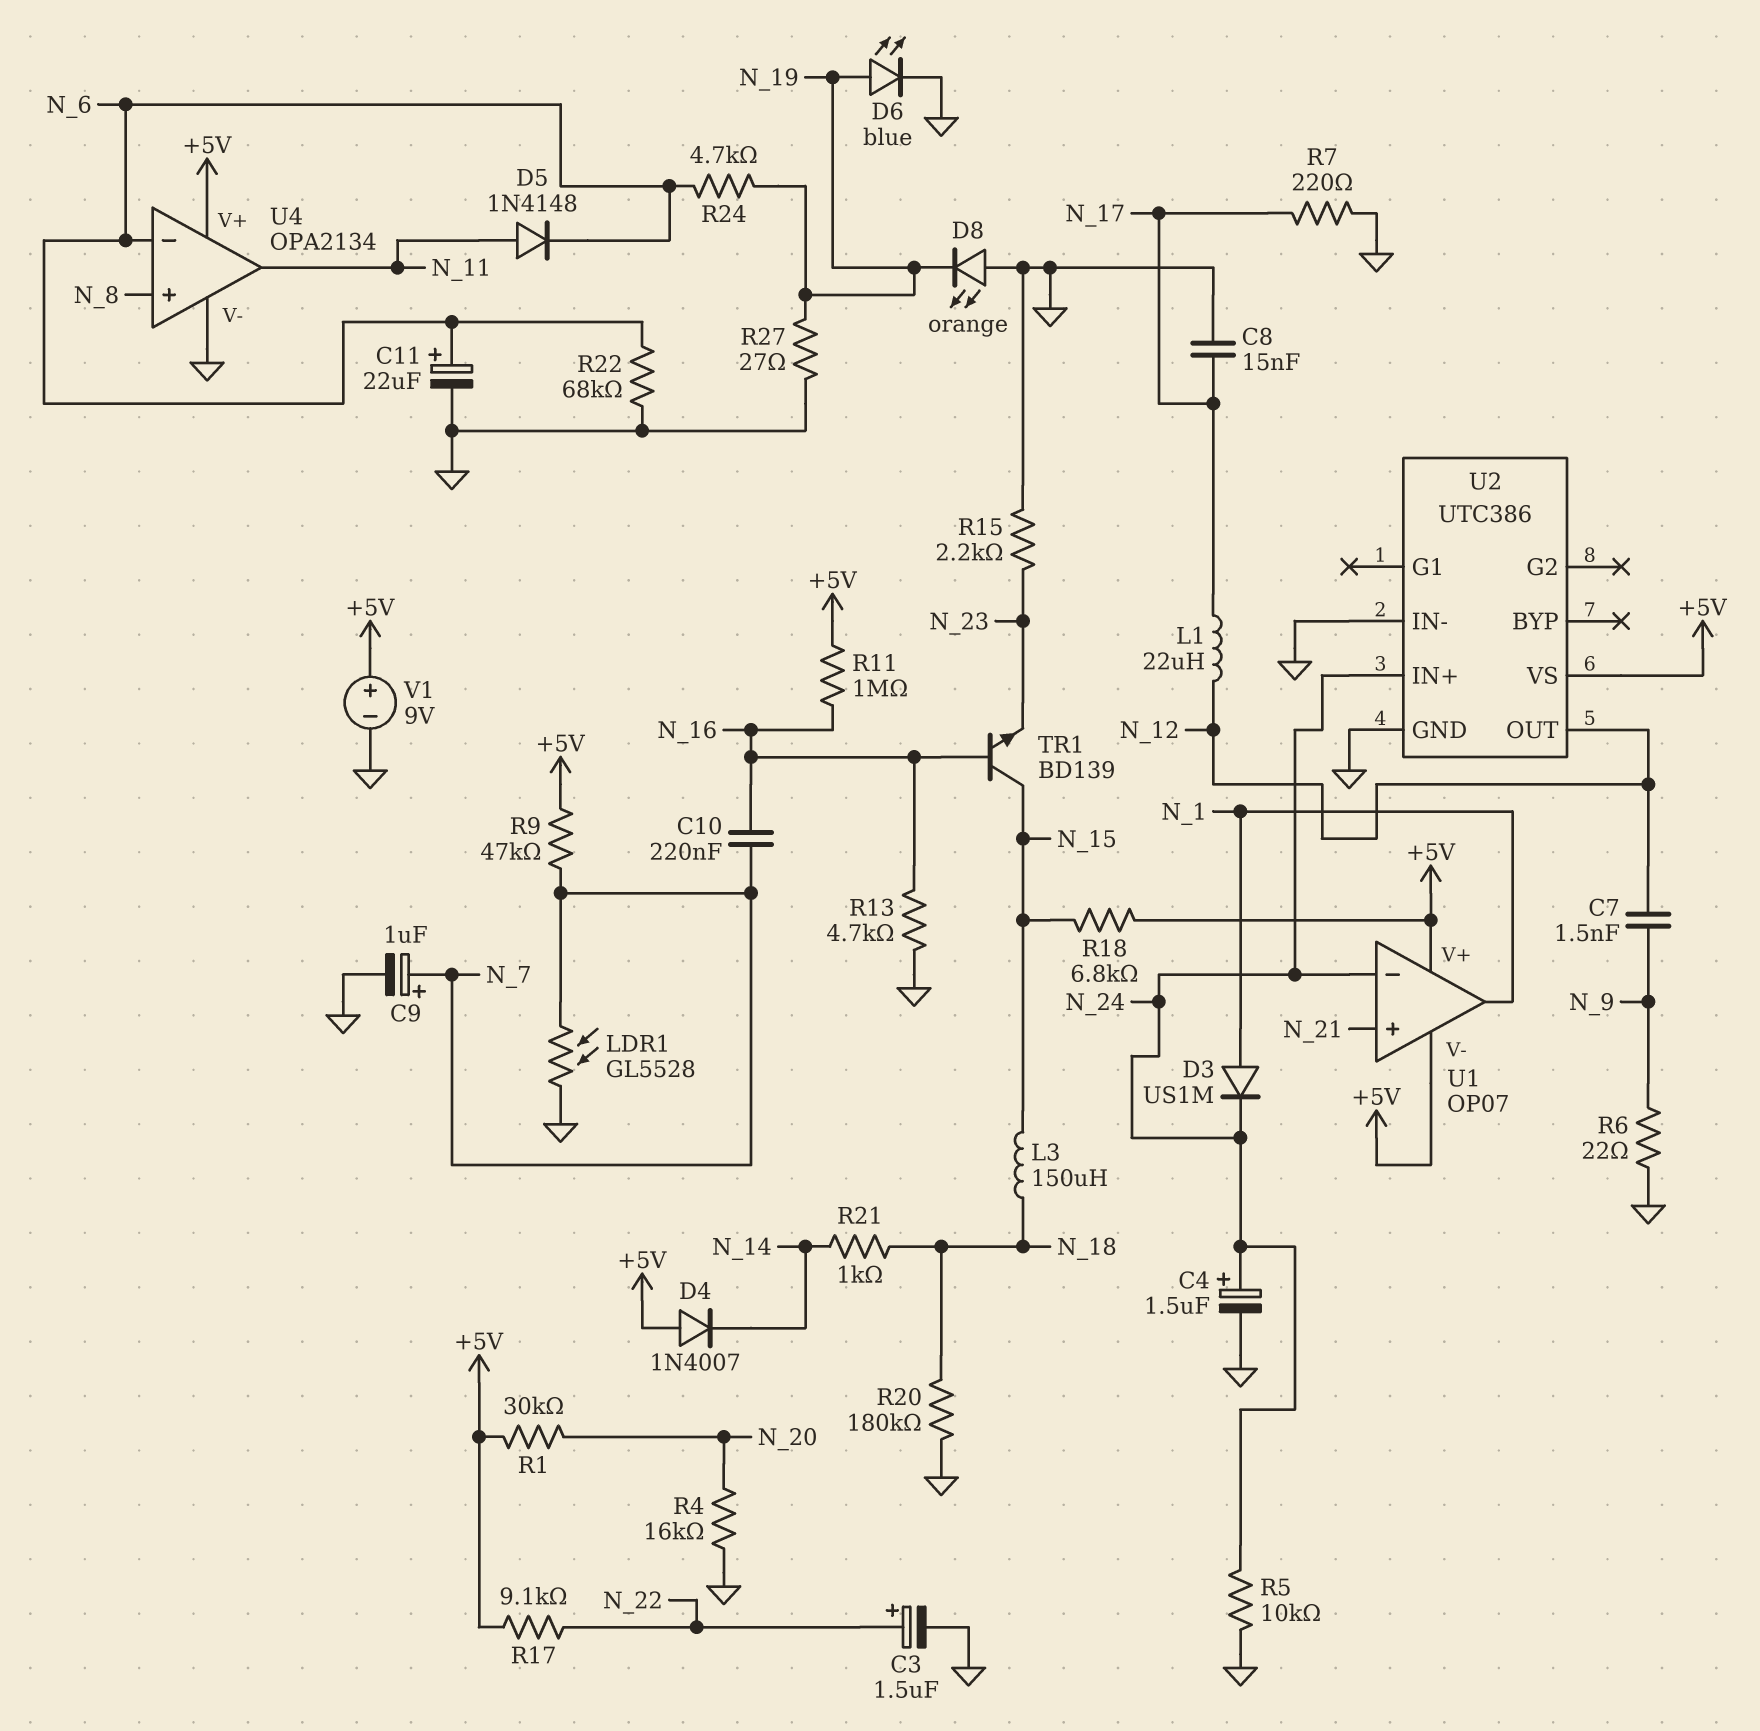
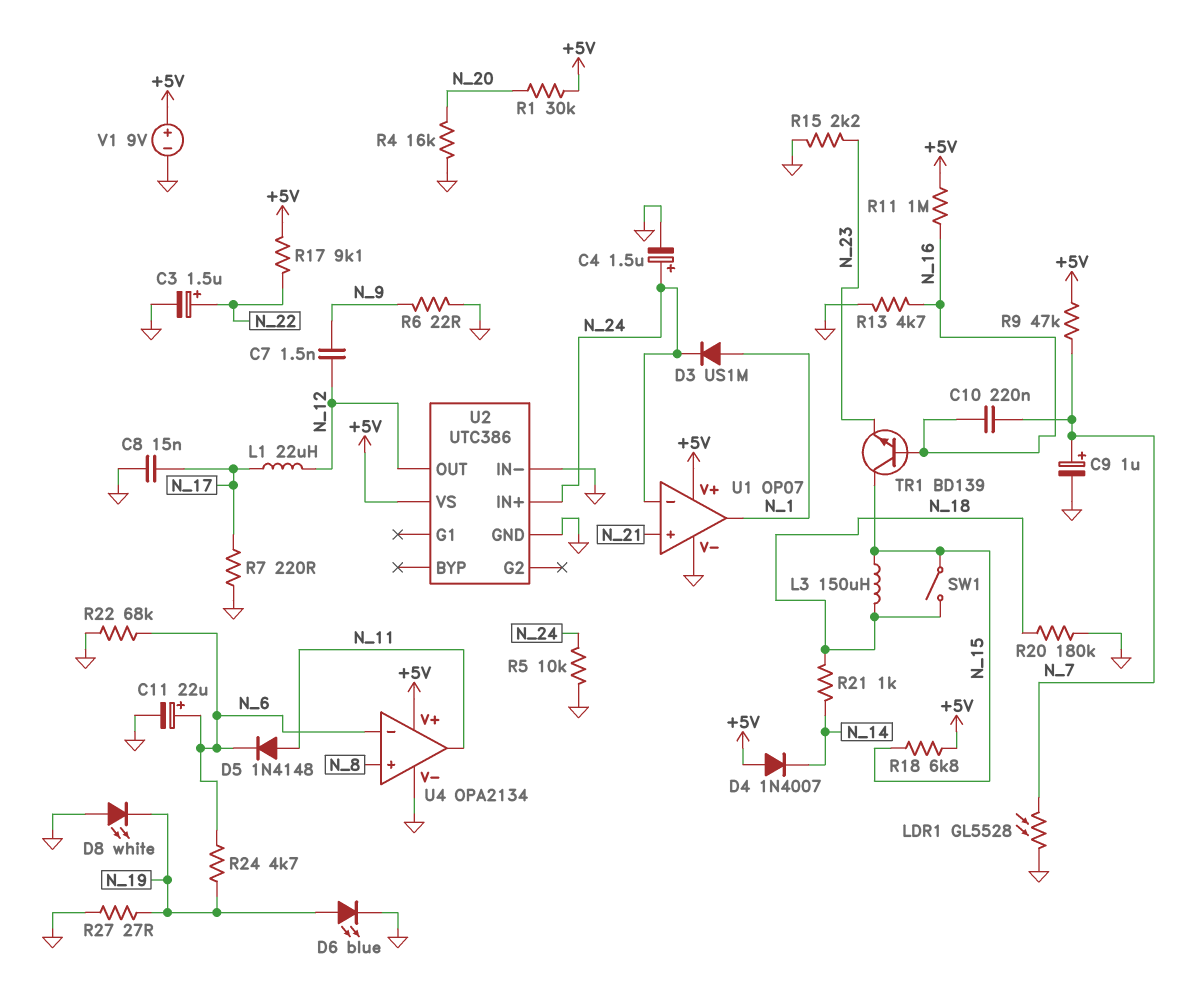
D8: LED orange (A GND, K N_19) -> LED white (A GND, K N_19)
SW1: none -> switch (N_15, N_18)
U1 pin V-: +5V -> GND

